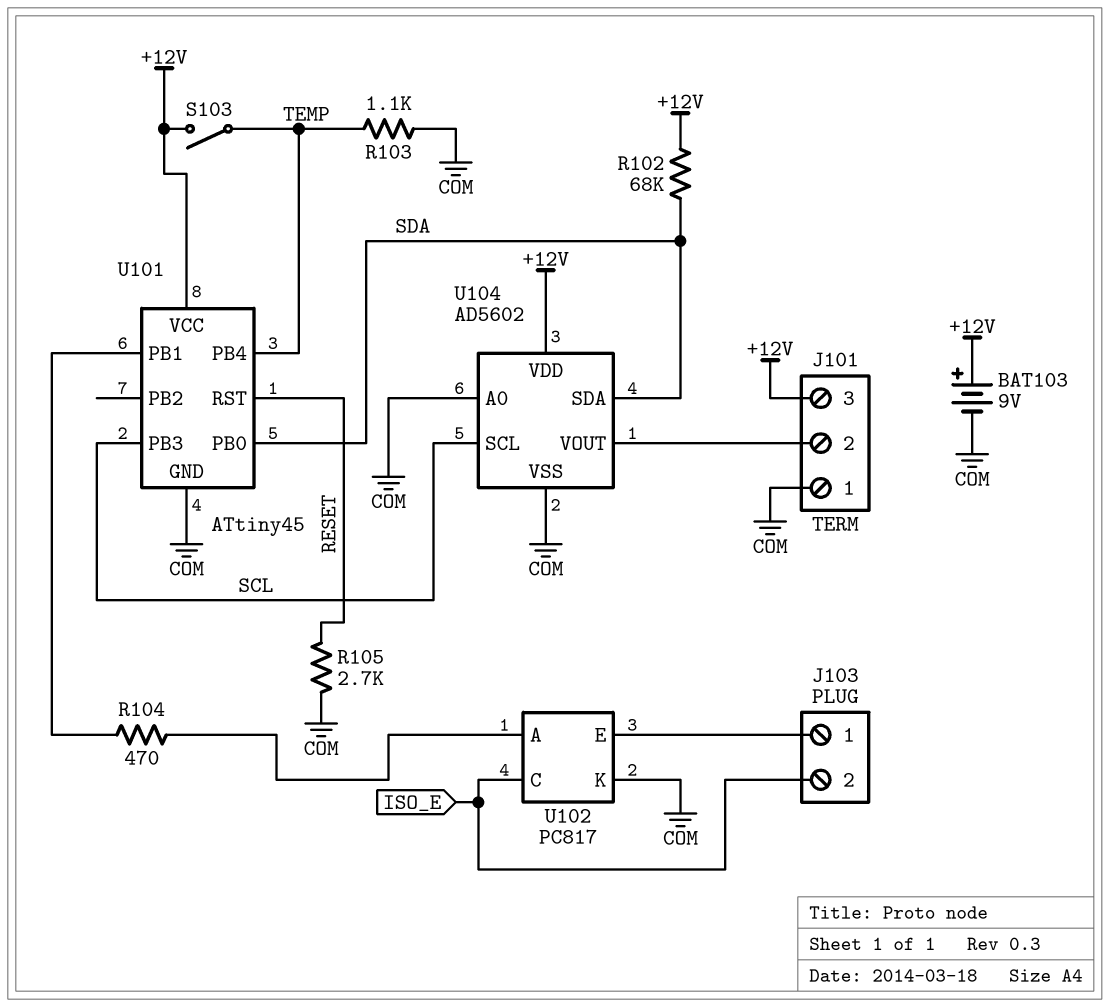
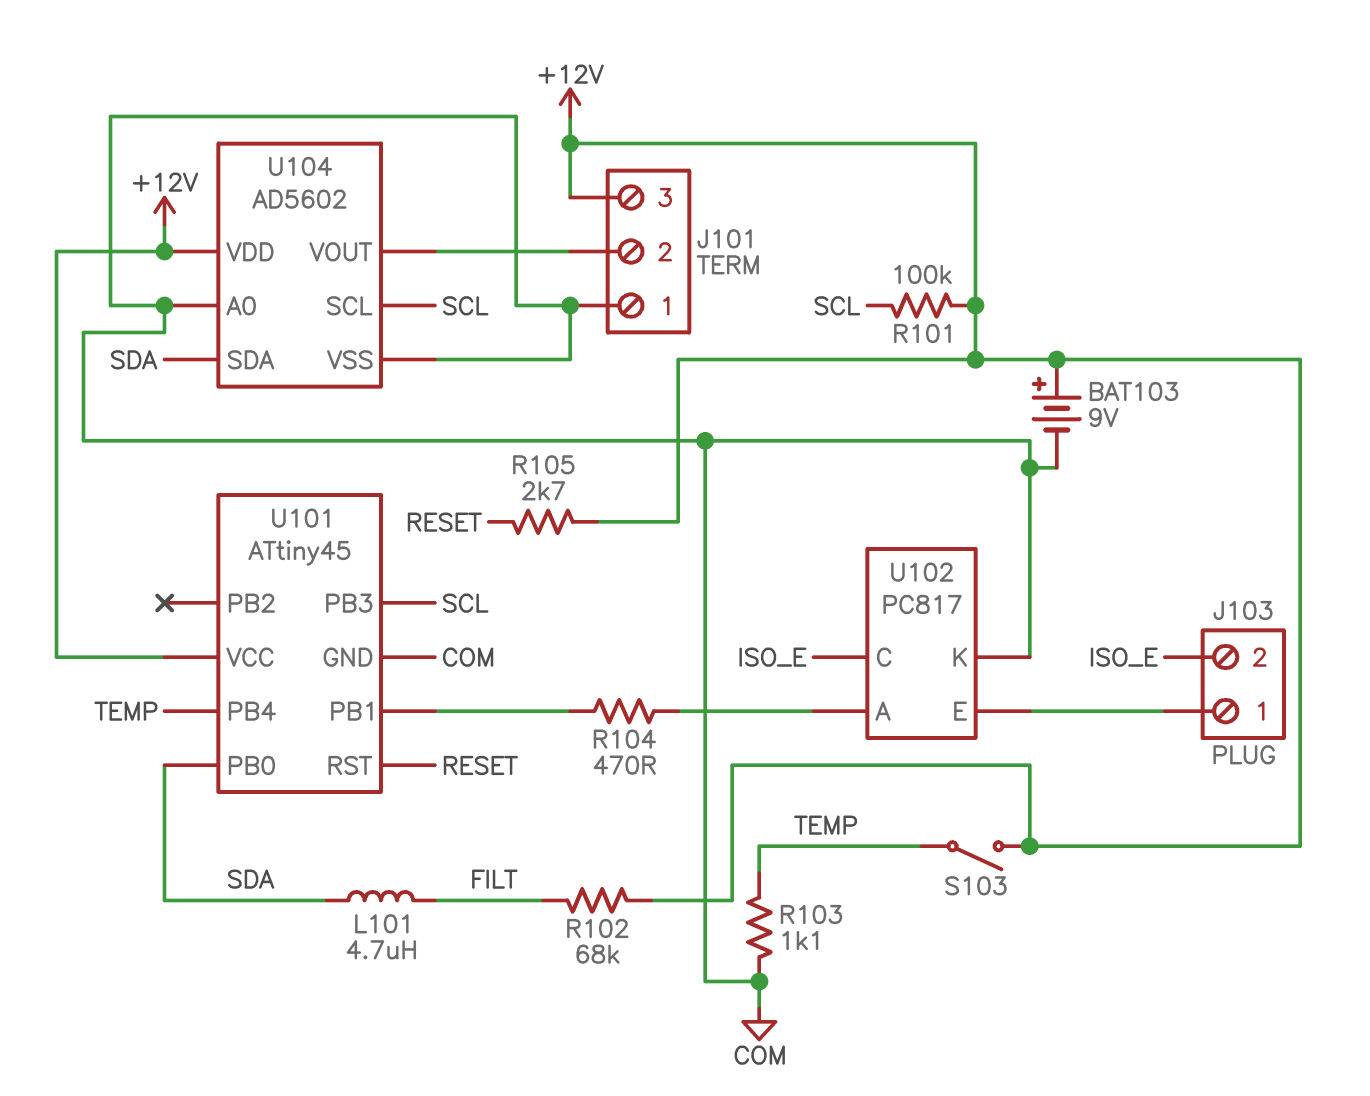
L101: none -> 4.7uH (FILT, SDA)
R101: none -> 100k (+12V, SCL)
R102: 68k (+12V, SDA) -> 68k (+12V, FILT)
R105: 2.7k (COM, RESET) -> 2.7k (+12V, RESET)

